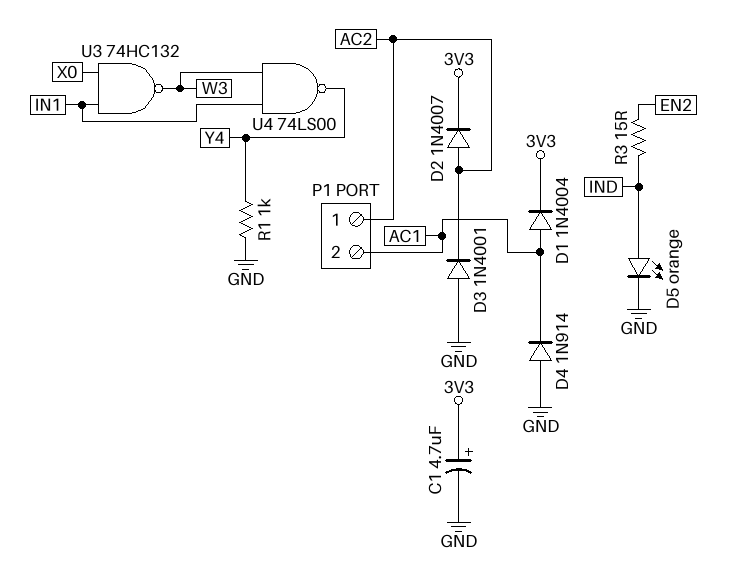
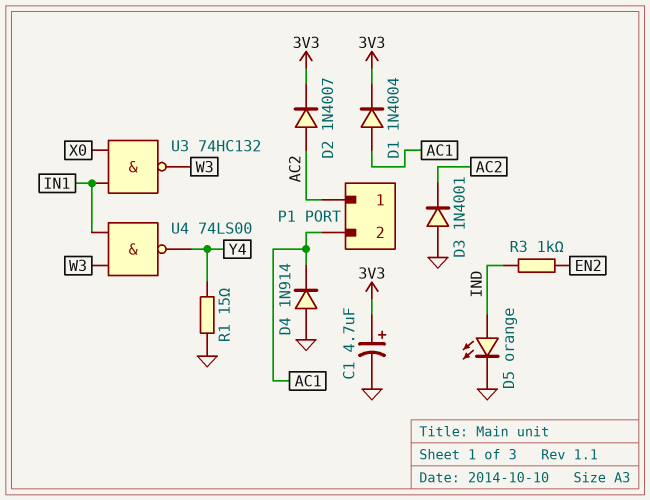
R1: 1k (GND, Y4) -> 15 (GND, Y4)
R3: 15 (EN2, IND) -> 1k (EN2, IND)

